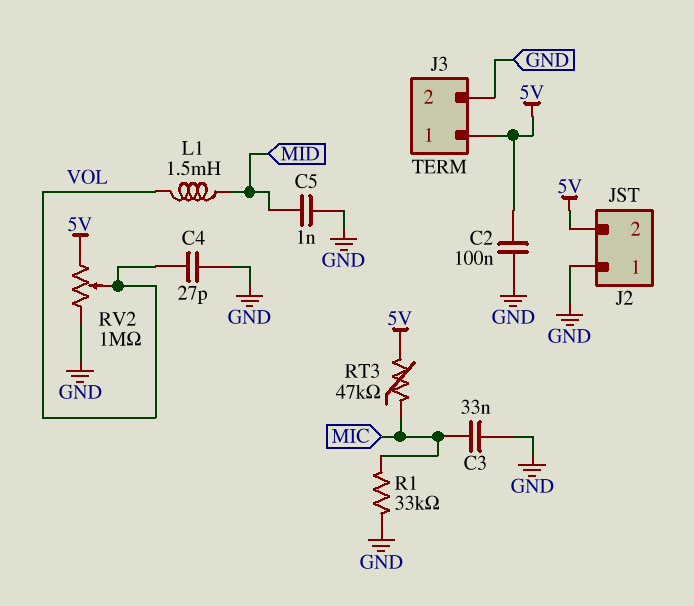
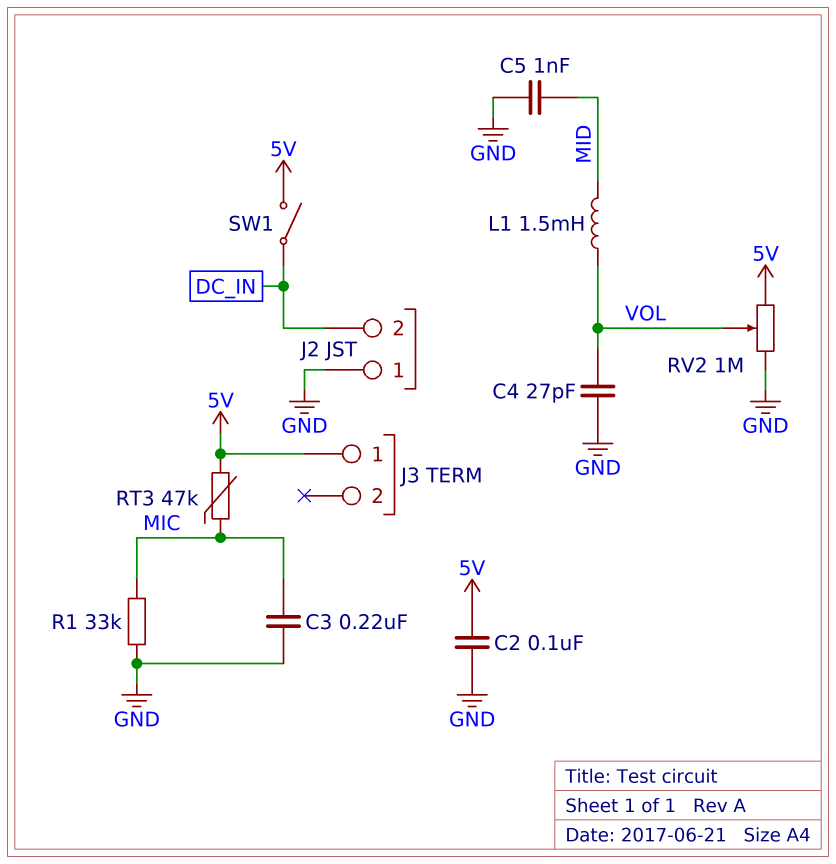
C3: 33nF (GND, MIC) -> 220nF (GND, MIC)
J2 pin 2: 5V -> DC_IN
J3 pin 2: GND -> none
SW1: none -> switch (5V, DC_IN)

